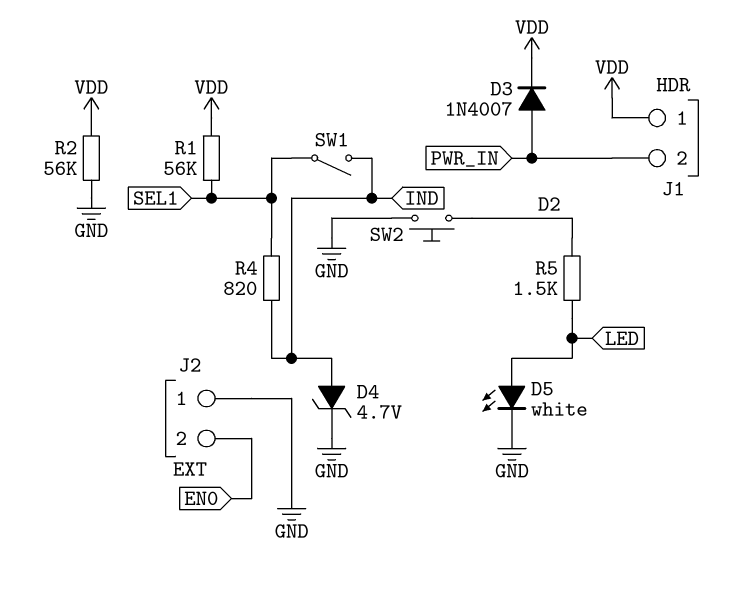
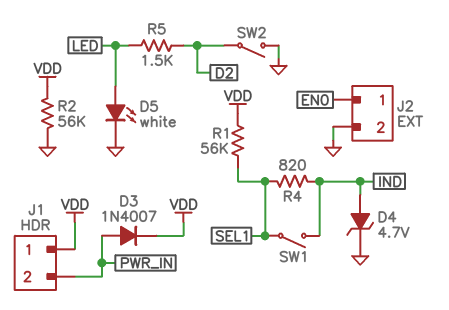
J2 pin 1: GND -> EN0
J2 pin 2: EN0 -> GND
SW2: button (D2, GND) -> switch (D2, GND)

